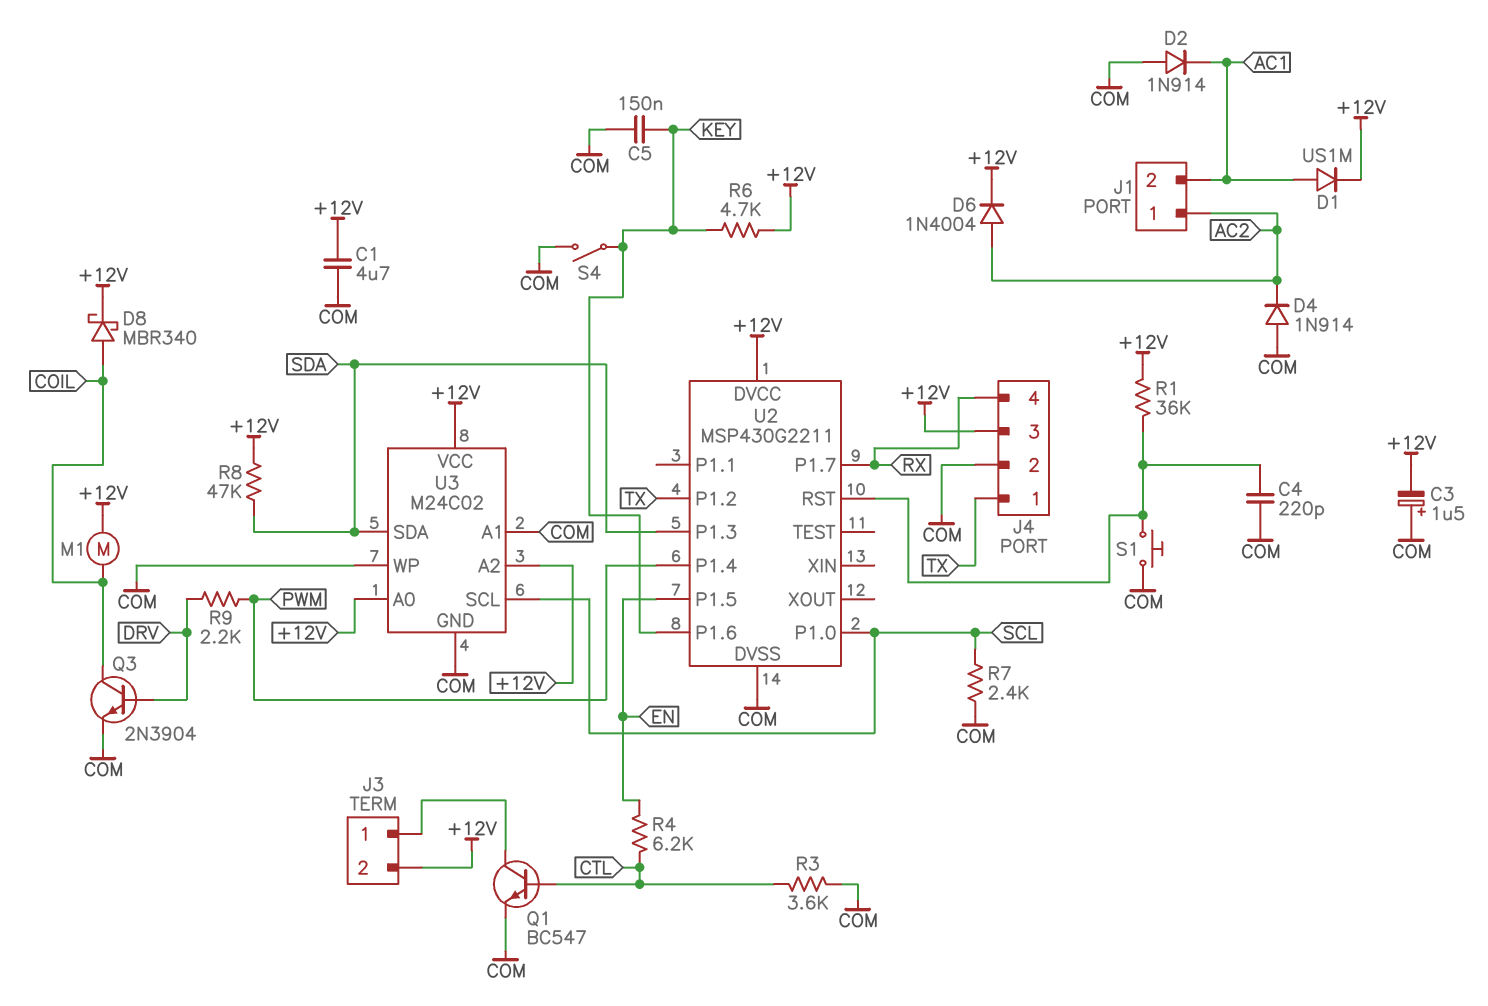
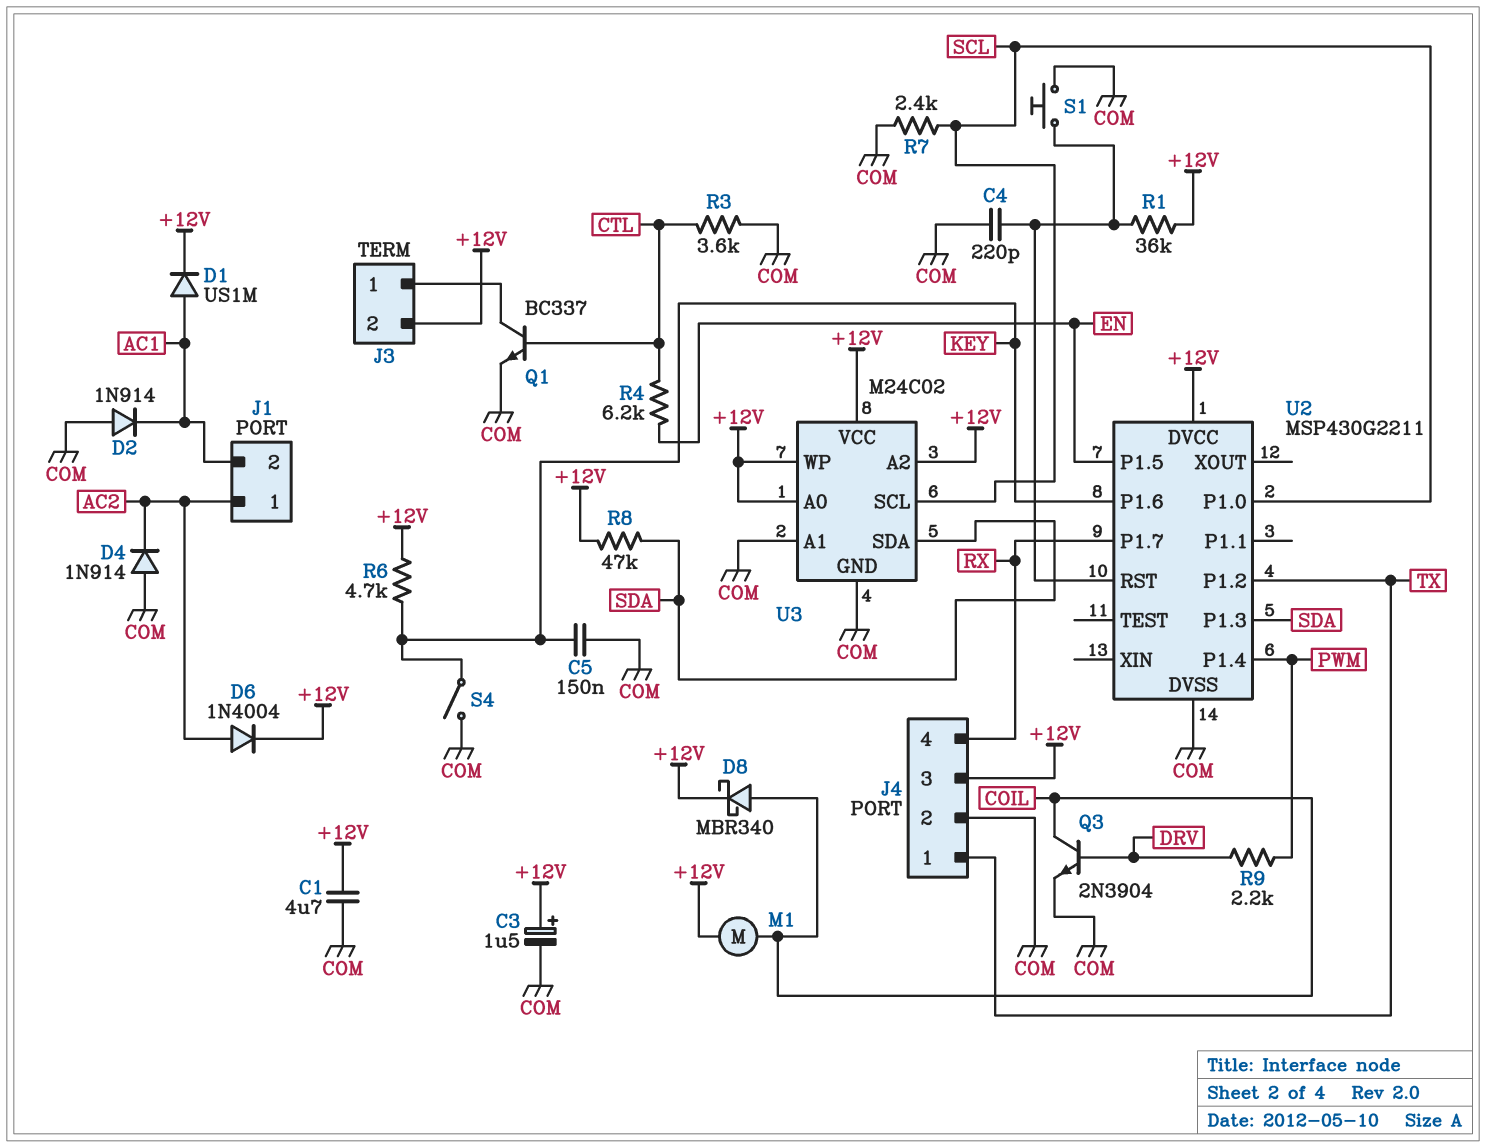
C3: 1.5uF (plus COM, minus +12V) -> 1.5uF (plus +12V, minus COM)
Q1: NPN BC547 (B CTL, C J3/1, E COM) -> NPN BC337 (B CTL, C J3/1, E COM)
U3 pin WP: COM -> +12V

